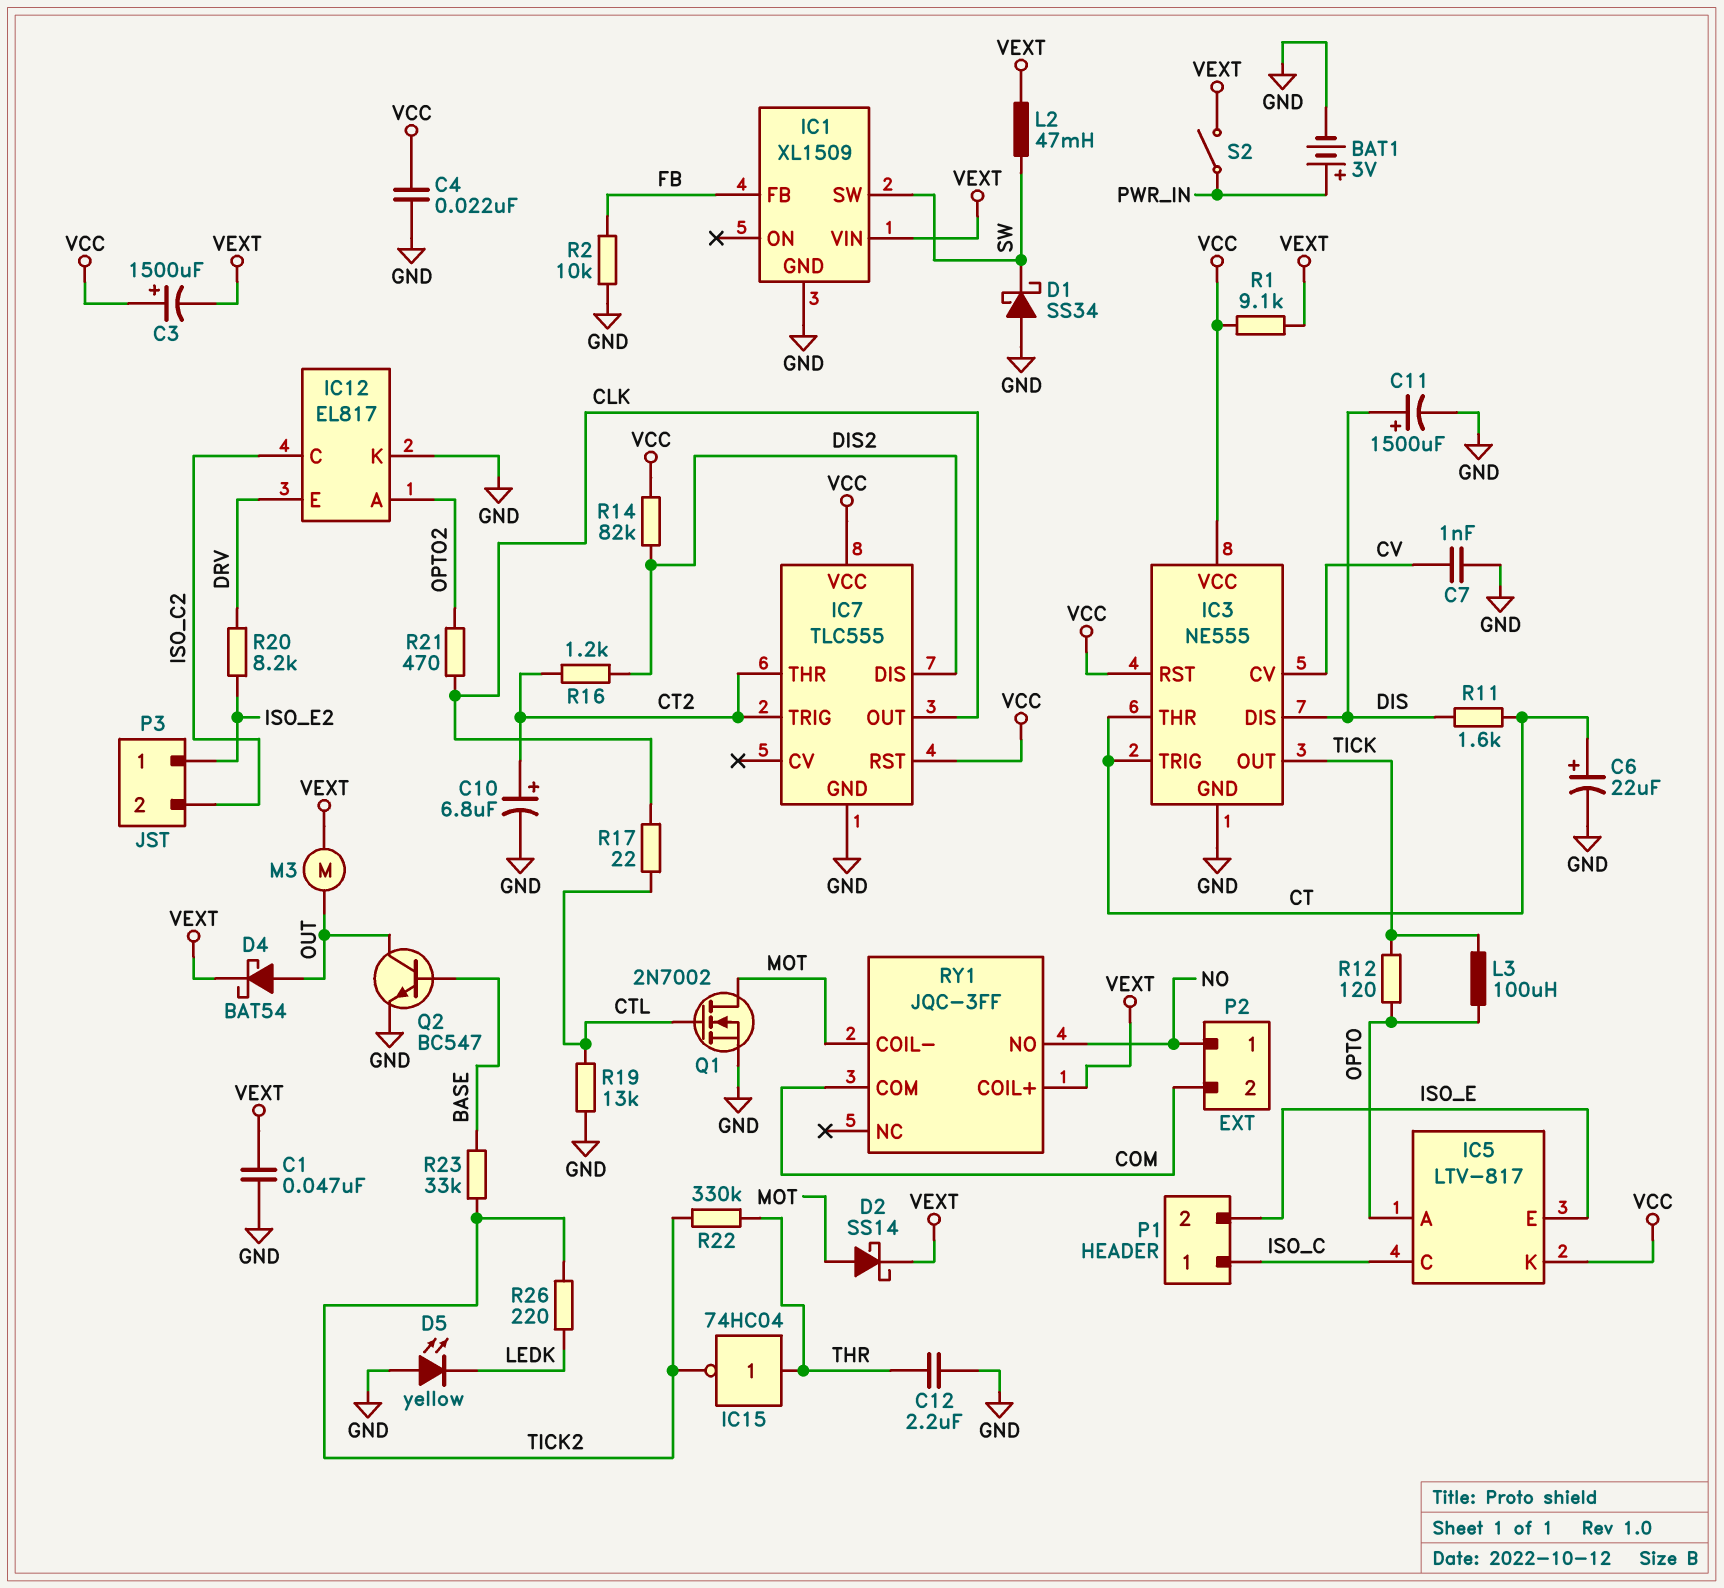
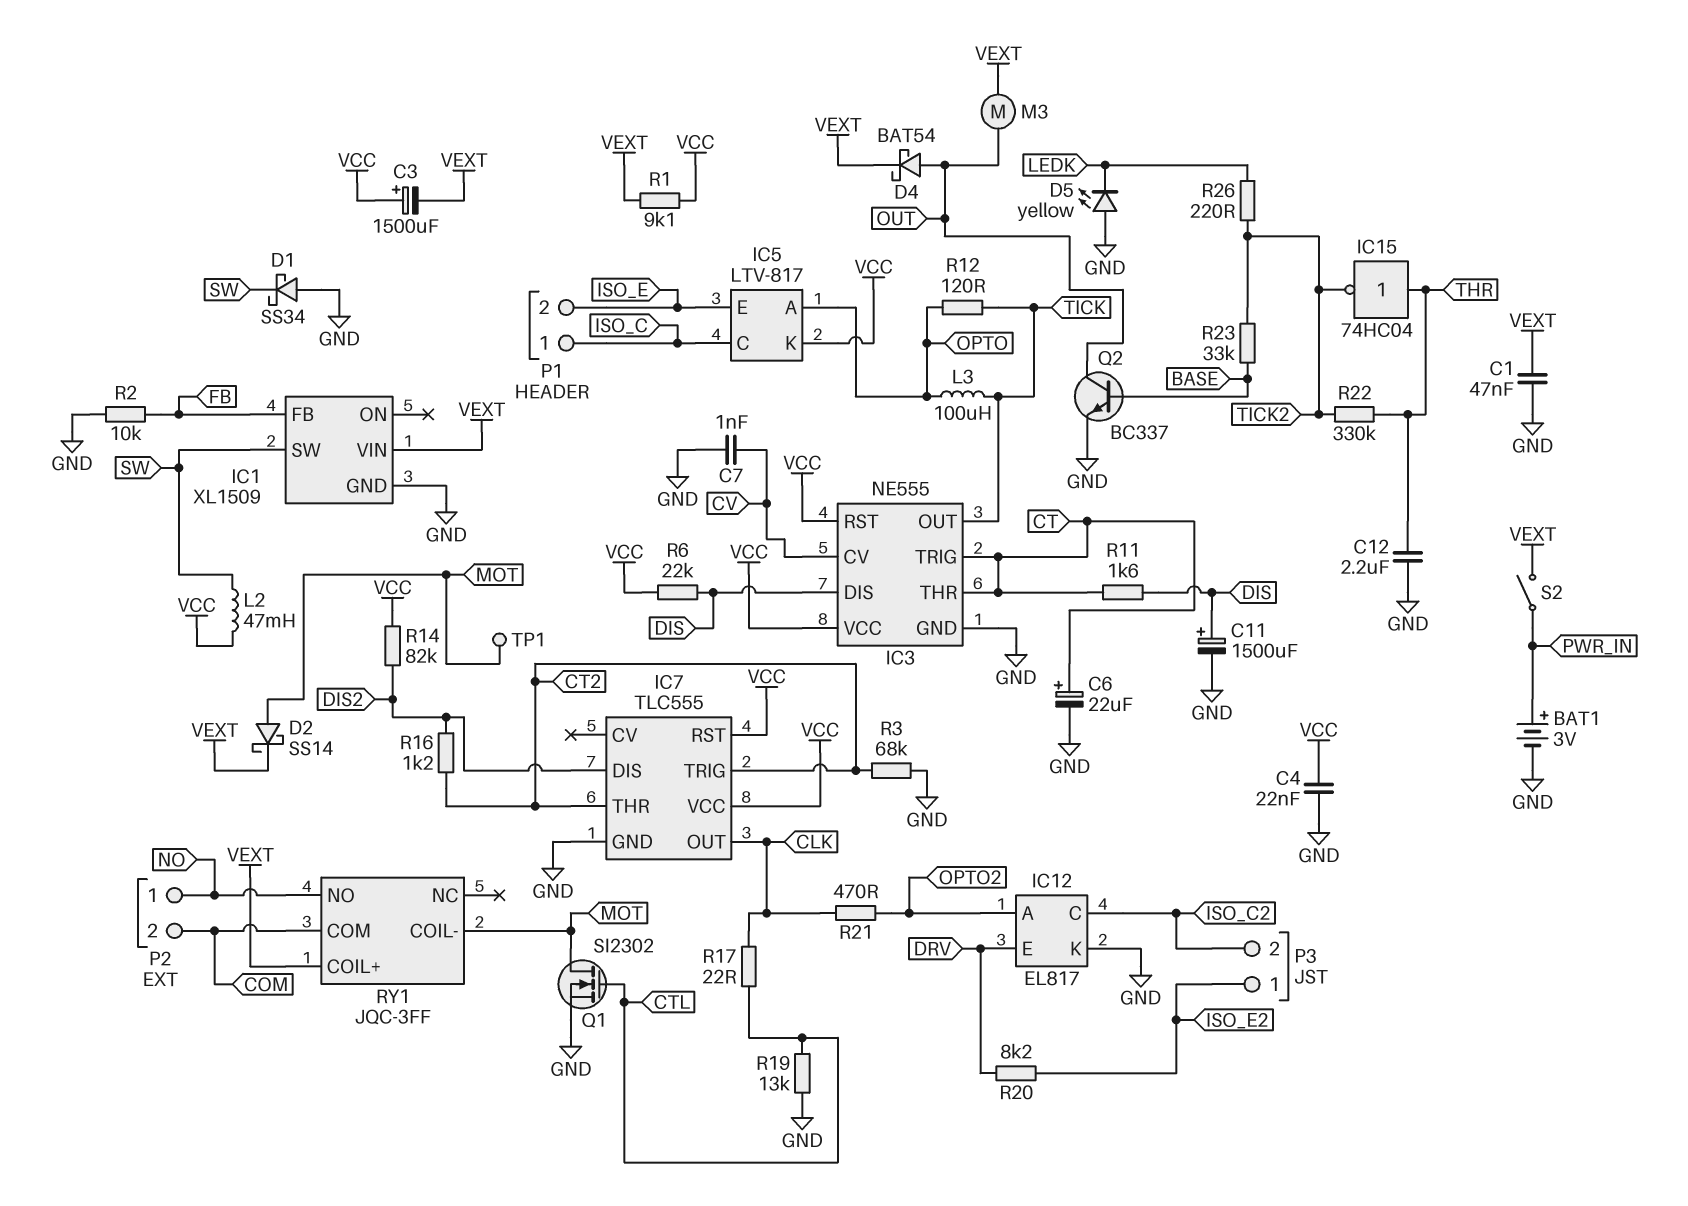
C10: 6.8uF (plus CT2, minus GND) -> none
L2: 47mH (SW, VEXT) -> 47mH (SW, VCC)
Q1: NMOS 2N7002 (G CTL, D MOT, S GND) -> NMOS SI2302 (G CTL, D MOT, S GND)
Q2: NPN BC547 (B BASE, C OUT, E GND) -> NPN BC337 (B BASE, C OUT, E GND)
R3: none -> 68k (CT2, GND)
R6: none -> 22k (DIS, VCC)
TP1: none -> test point (MOT)

